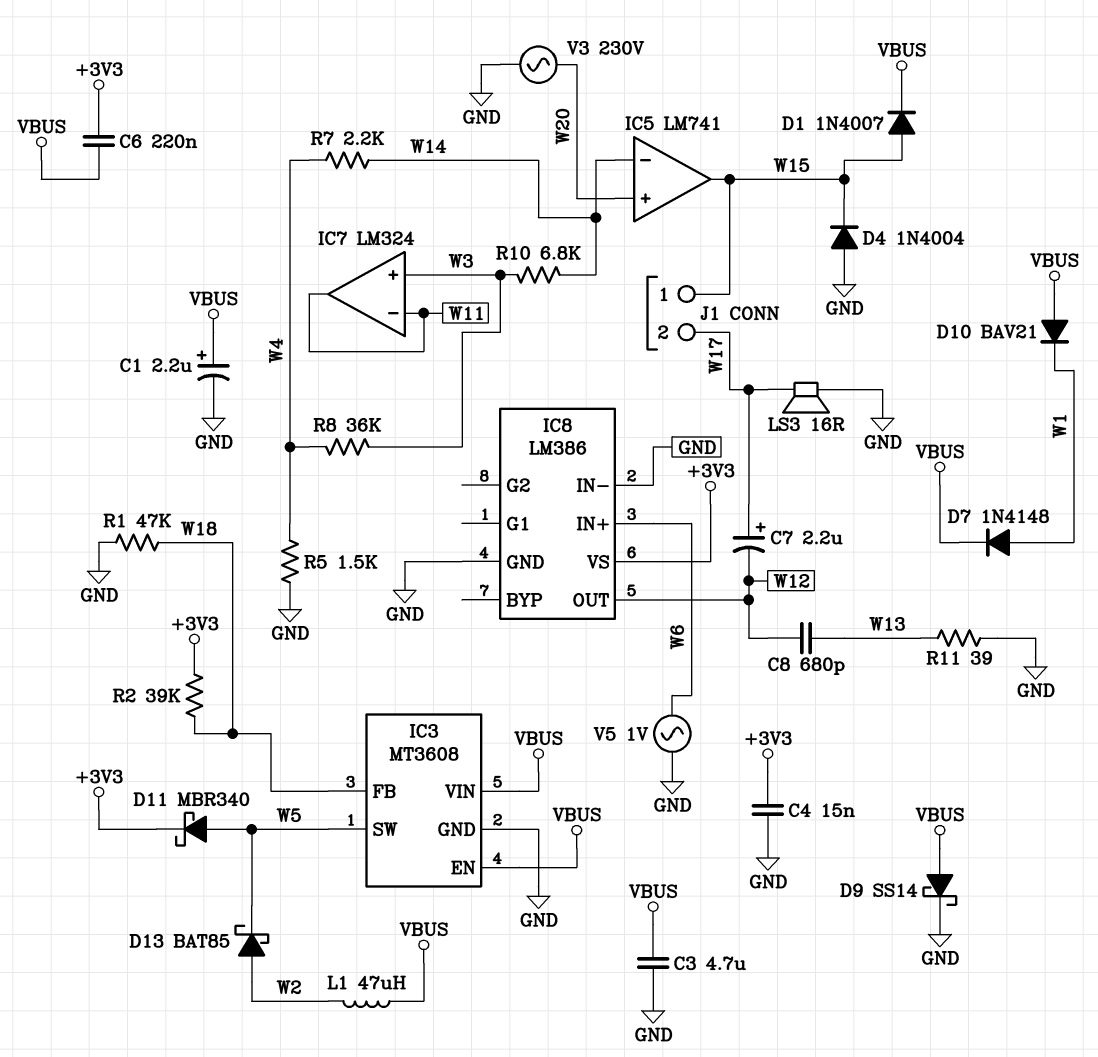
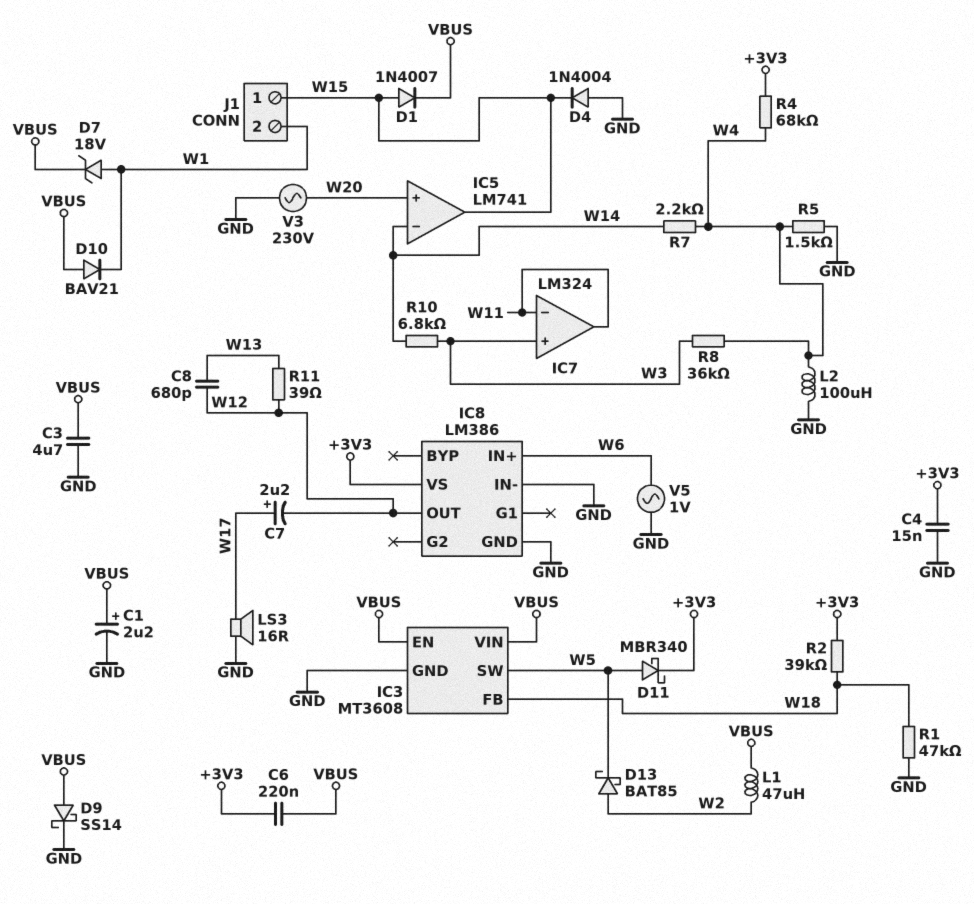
D7: diode 1N4148 (A W1, K VBUS) -> zener 18V (A W1, K VBUS)
J1 pin 2: W17 -> W1
L2: none -> 100uH (GND, W4)
R4: none -> 68k (+3V3, W4)
R11: 39 (GND, W13) -> 39 (W12, W13)

